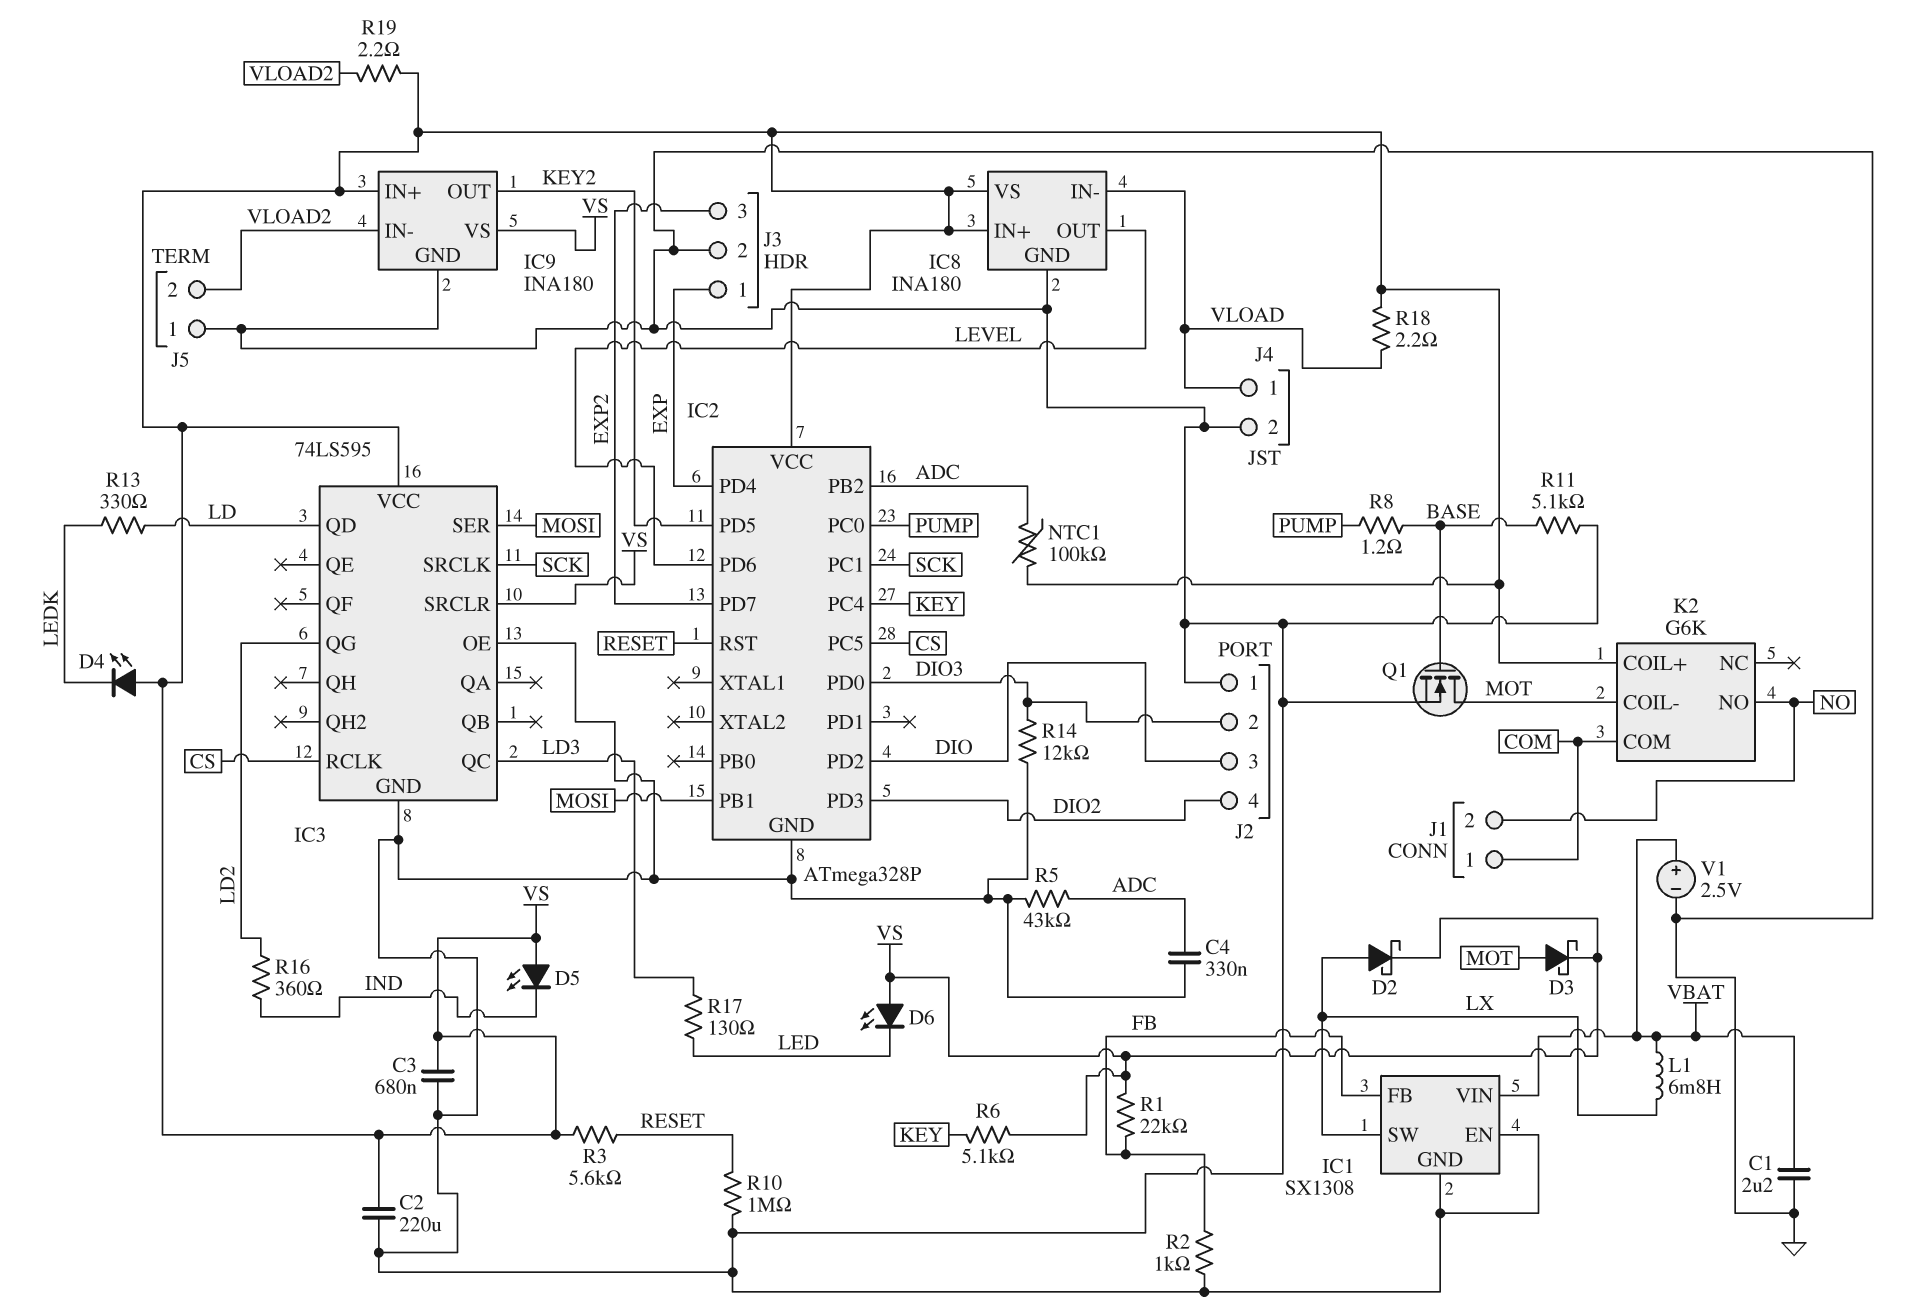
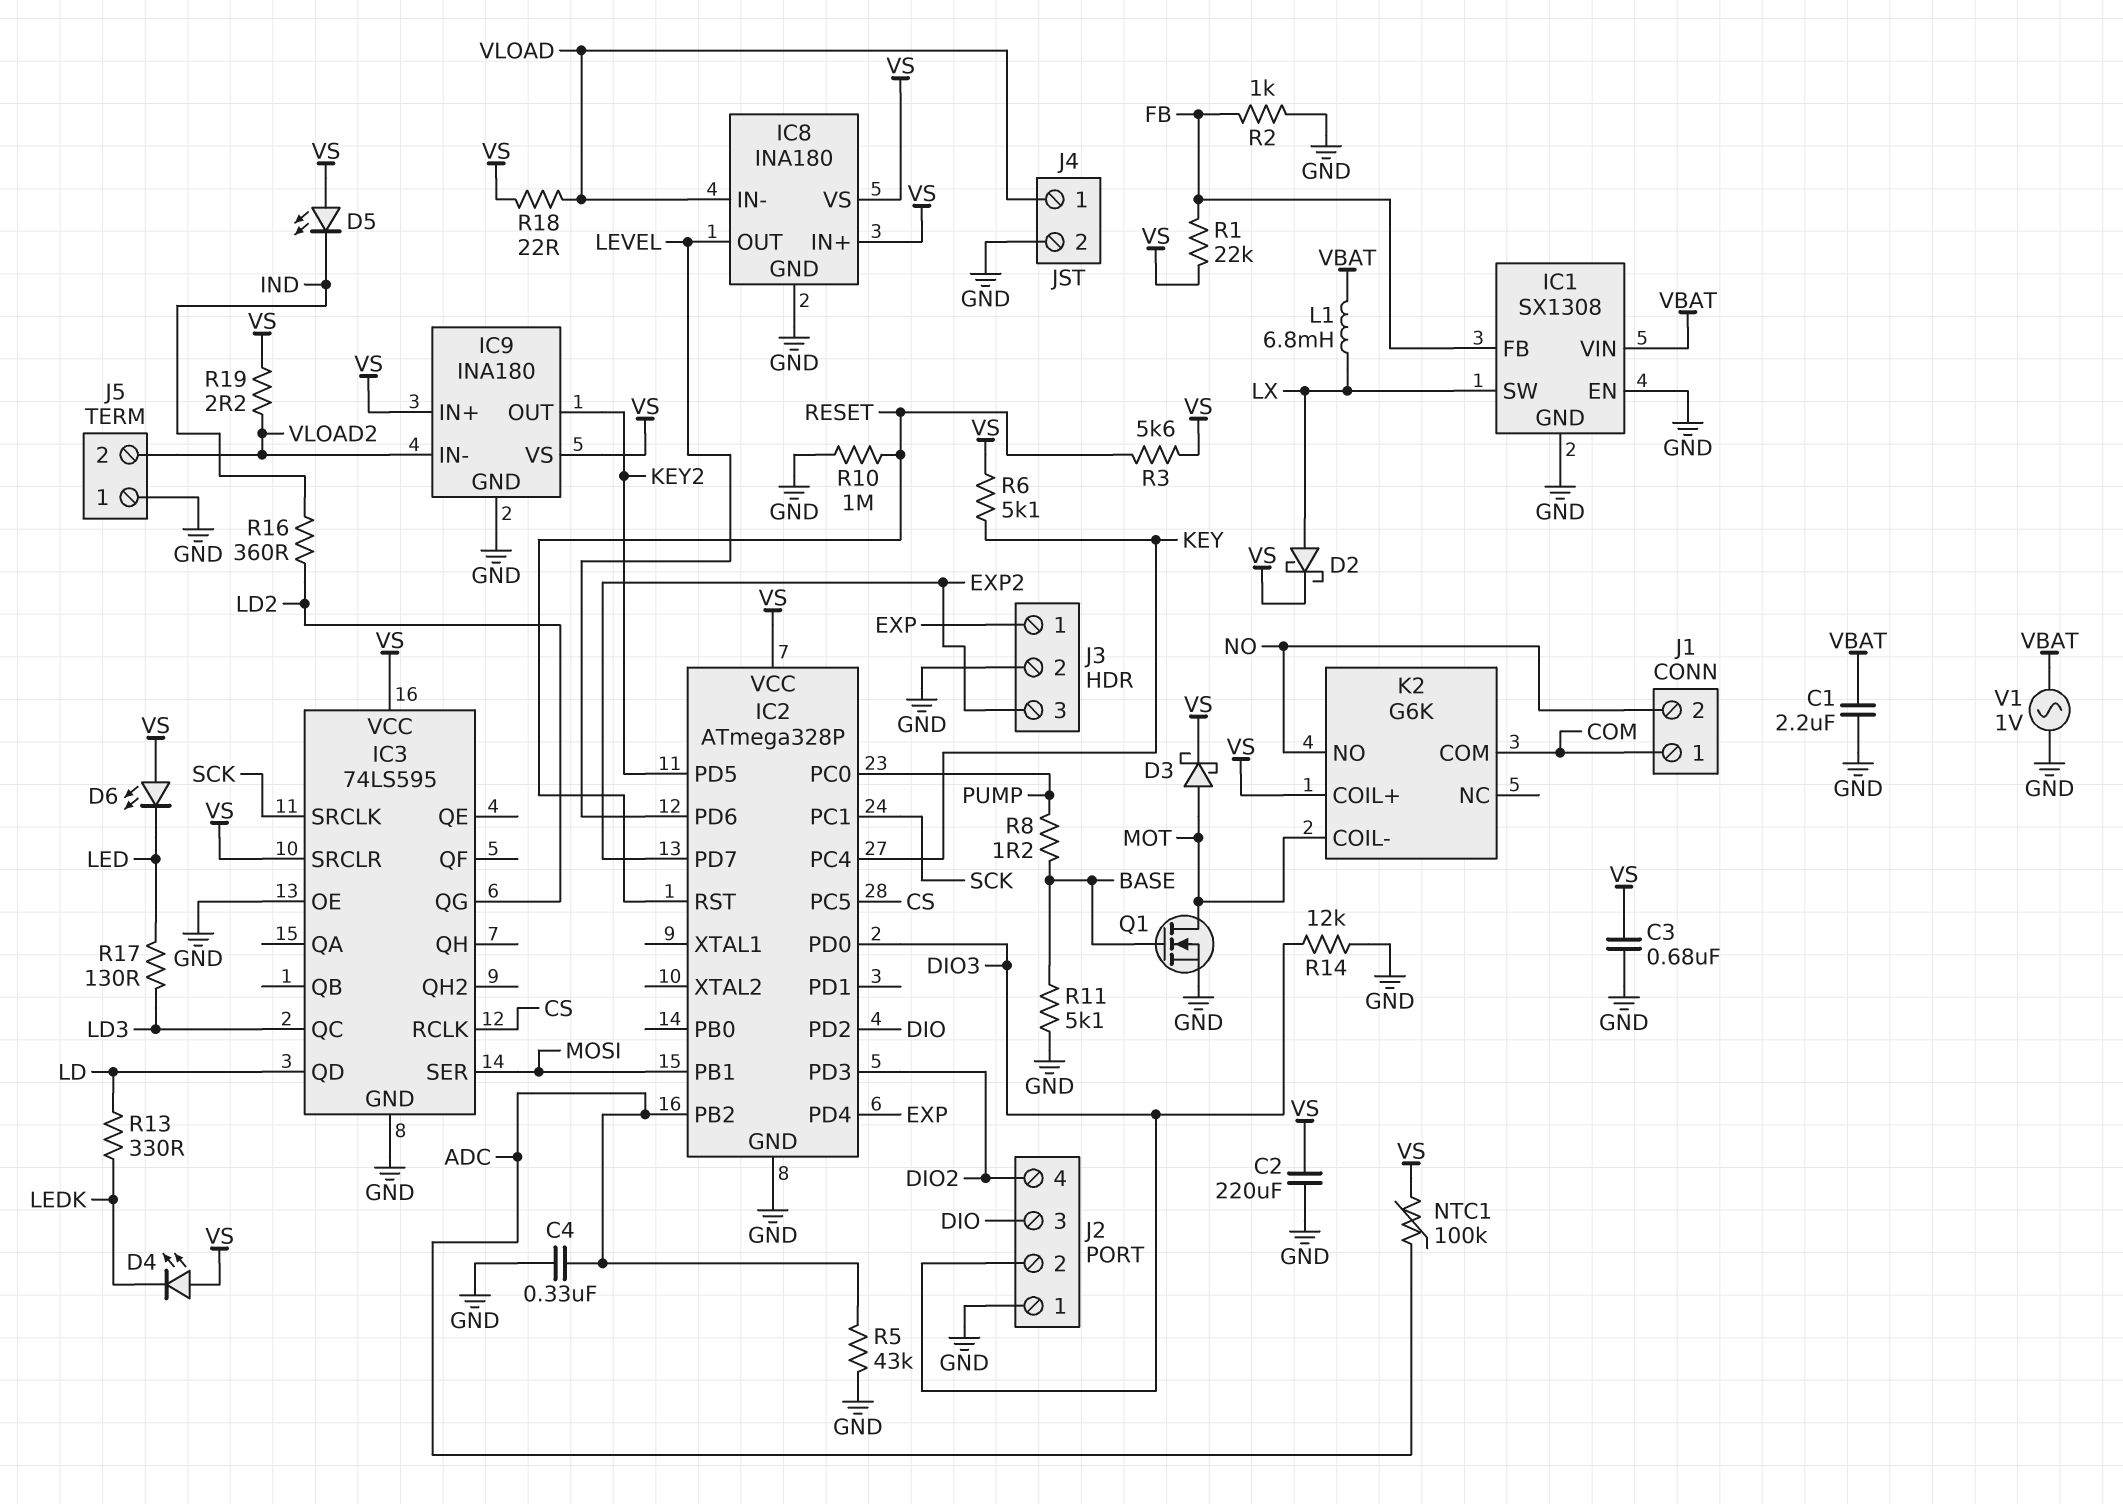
R18: 2.2 (VLOAD, VS) -> 22 (VLOAD, VS)
V1: 2.5V (plus VBAT, minus GND) -> AC 1V (GND, VBAT)

